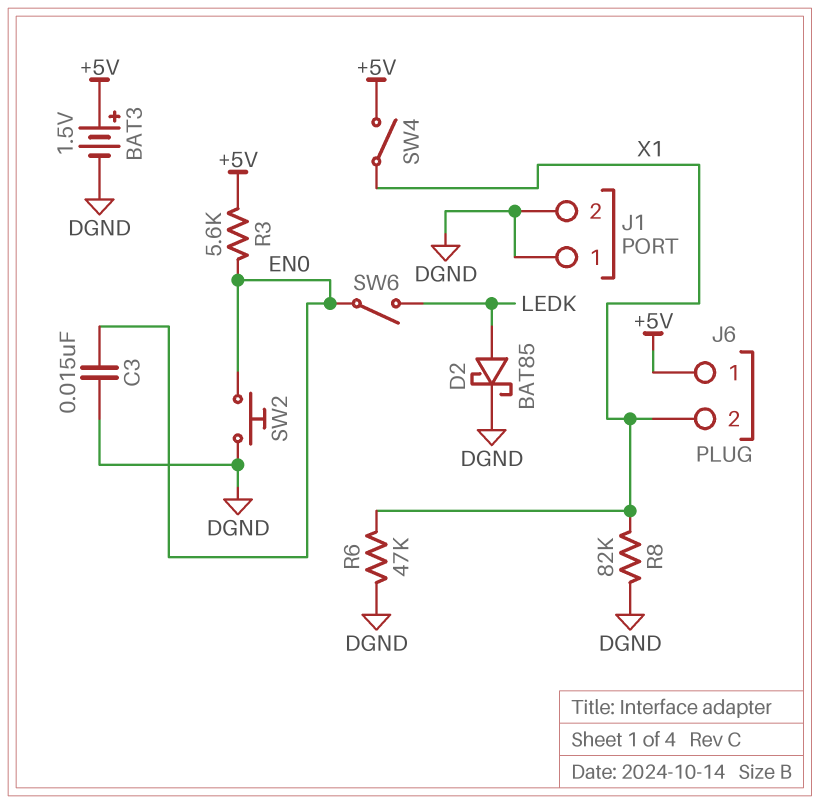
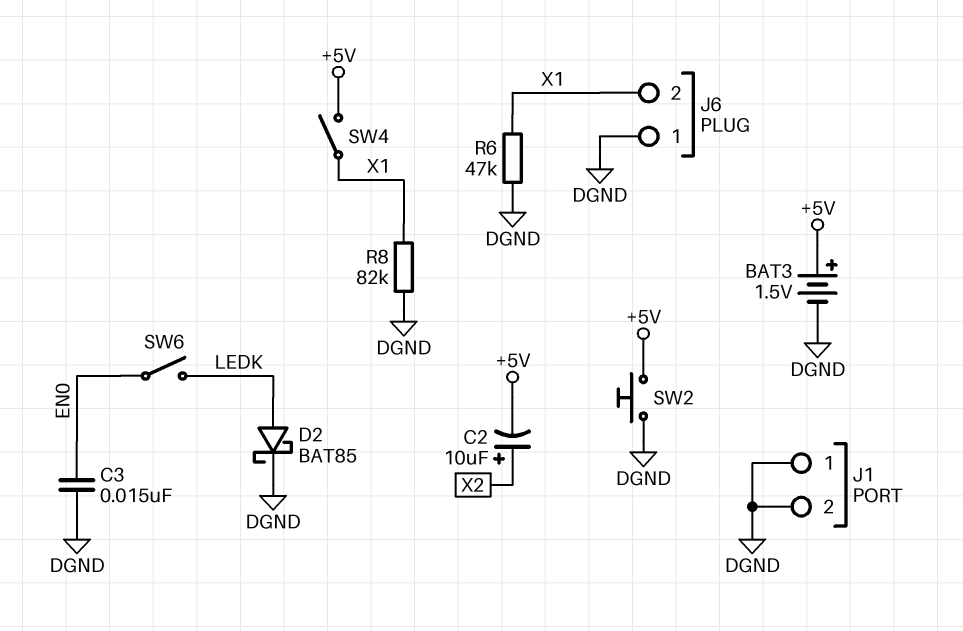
C2: none -> 10uF (plus X2, minus +5V)
J6 pin 1: +5V -> DGND
R3: 5.6k (+5V, EN0) -> none
SW2: button (DGND, EN0) -> button (+5V, DGND)

